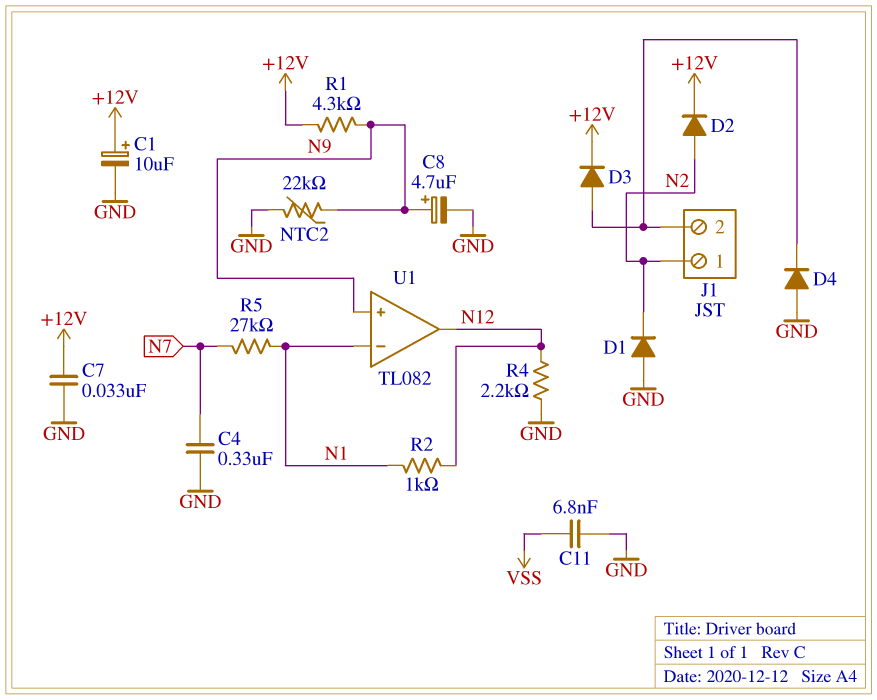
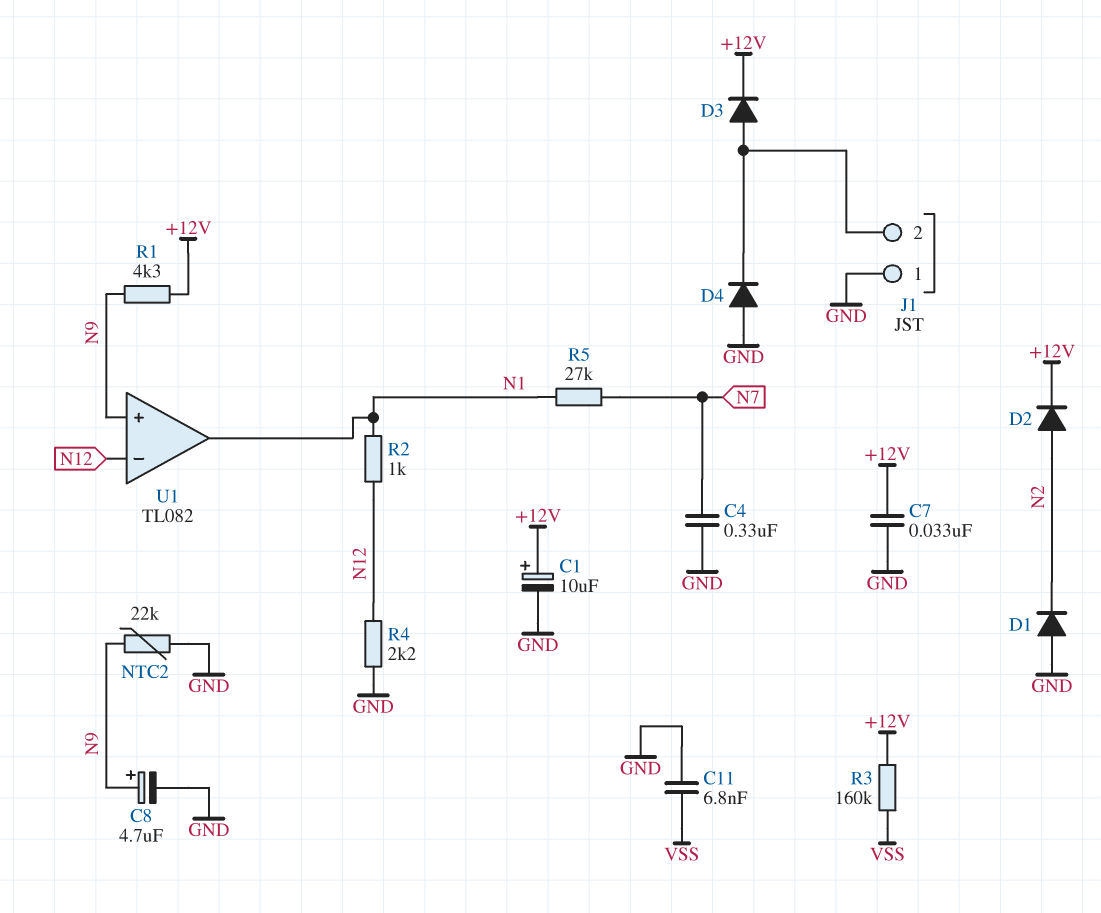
J1 pin 1: N2 -> GND
R3: none -> 160k (+12V, VSS)
U1 pin in-: N1 -> N12
U1 pin out: N12 -> N1

